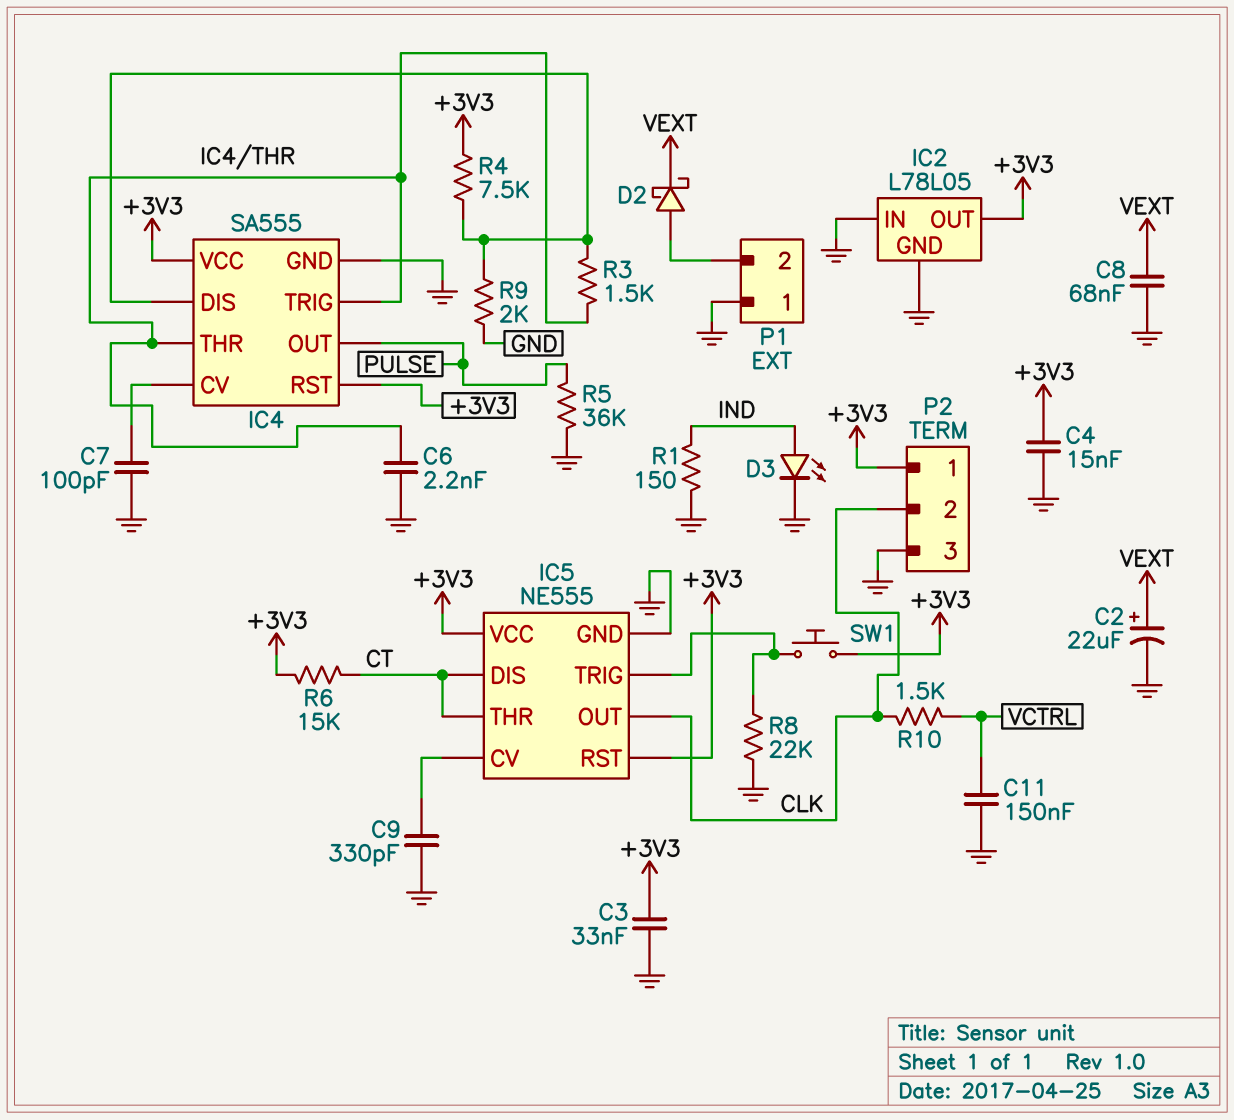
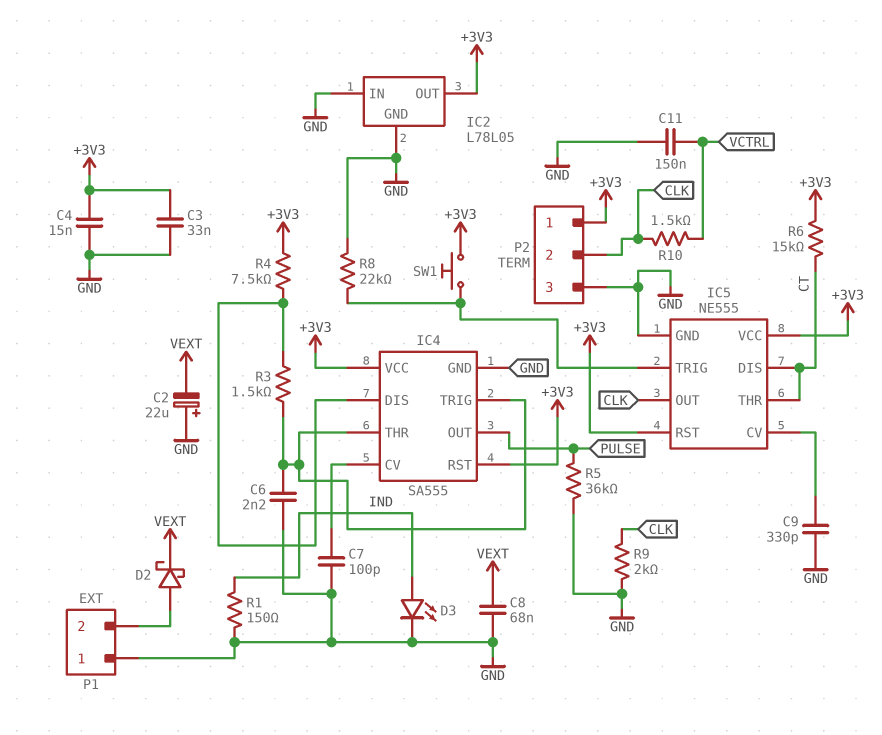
C2: 22uF (plus VEXT, minus GND) -> 22uF (plus GND, minus VEXT)
R9: 2k (GND, IC4/DIS) -> 2k (CLK, GND)

